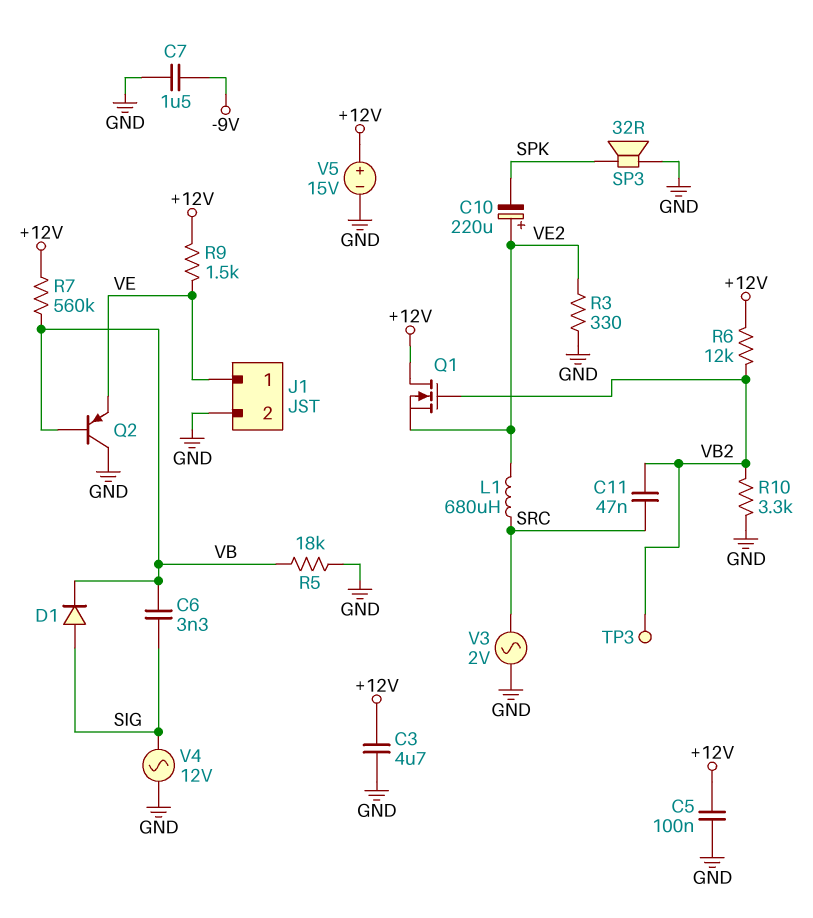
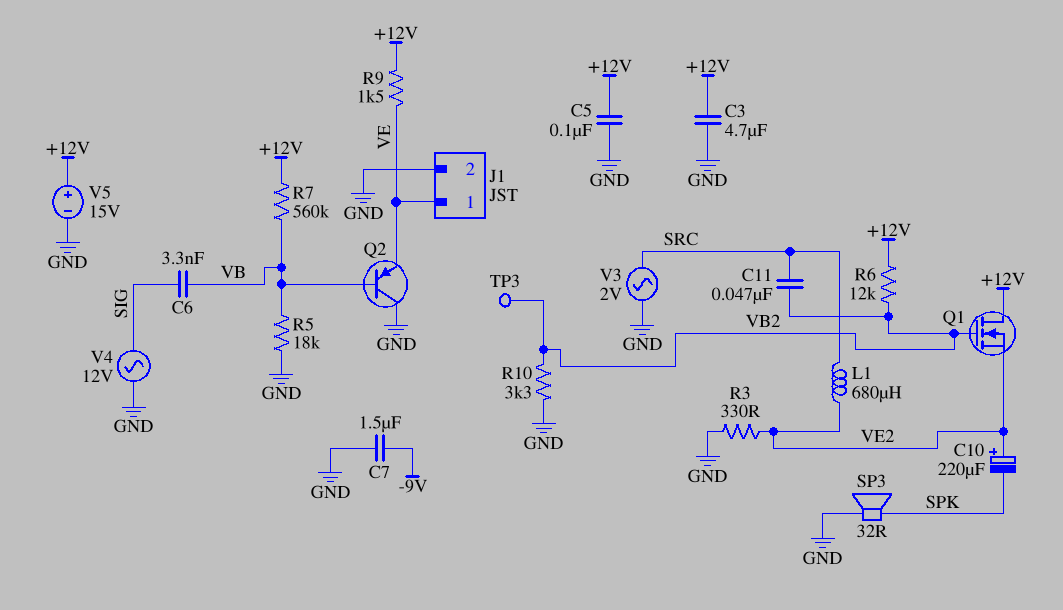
D1: diode (A SIG, K VB) -> none

